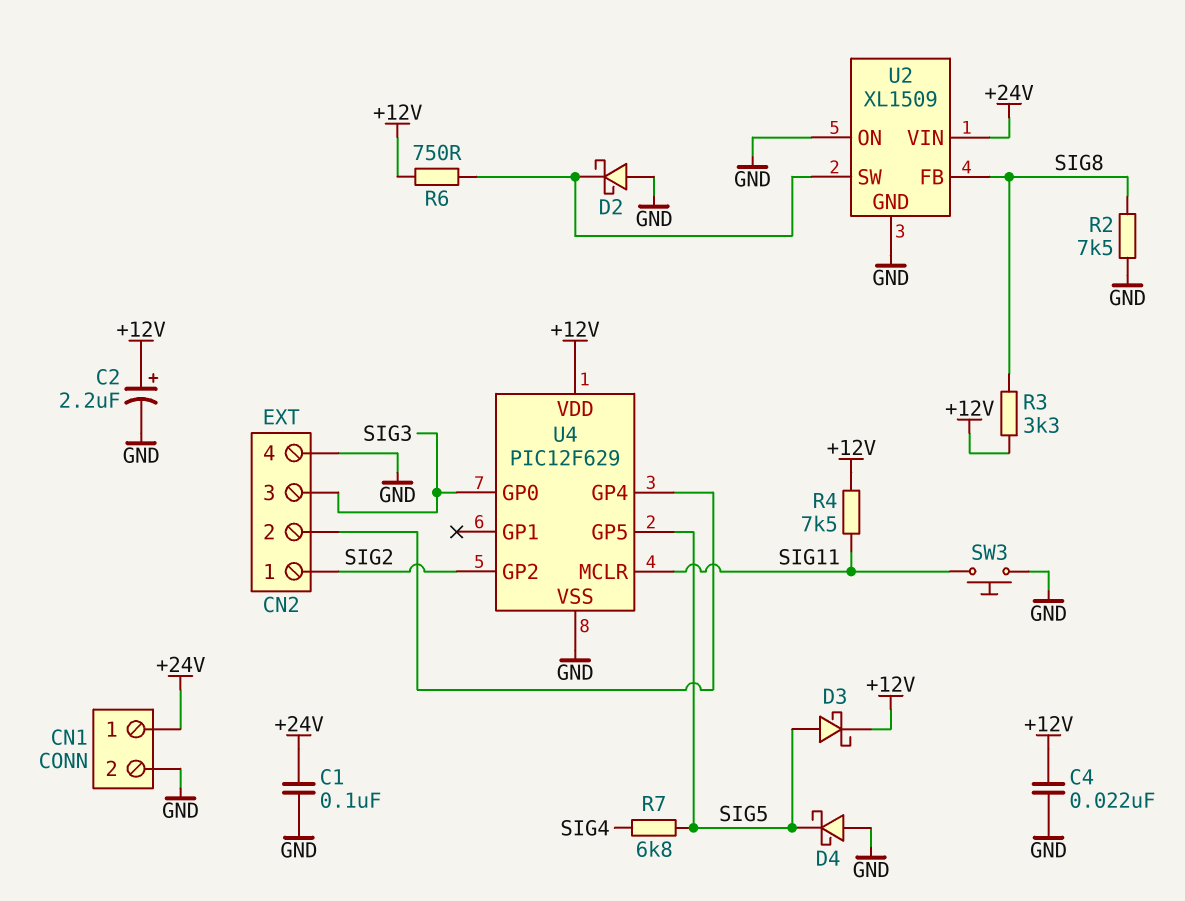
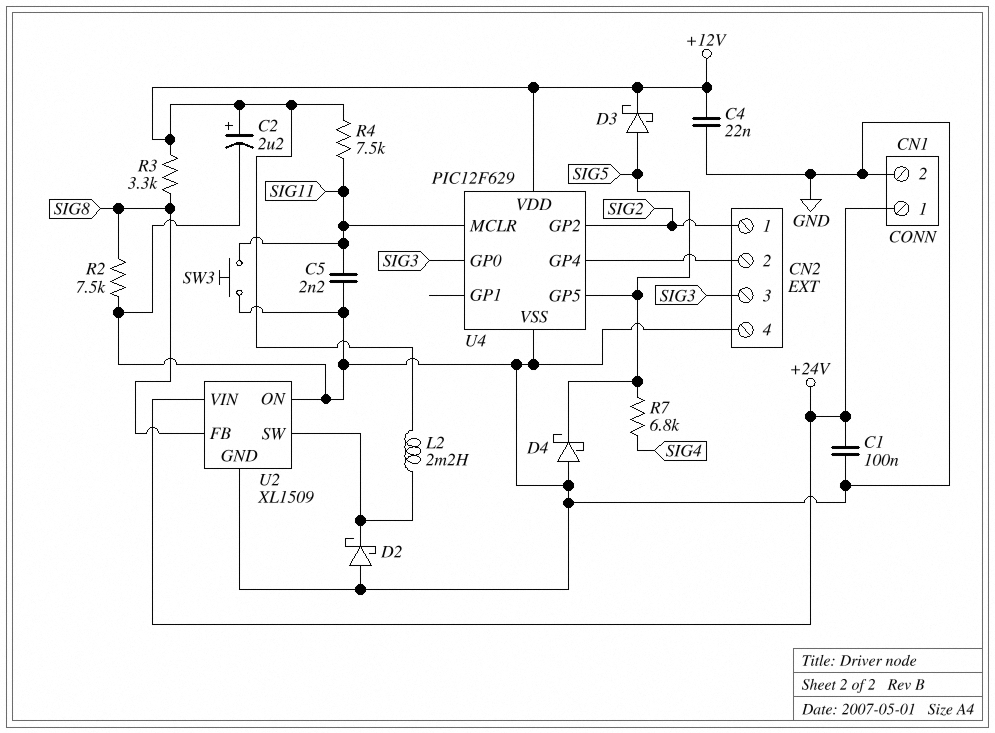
C5: none -> 2.2nF (GND, SIG11)
L2: none -> 2.2mH (+12V, U2/SW)
R6: 750 (+12V, U2/SW) -> none

